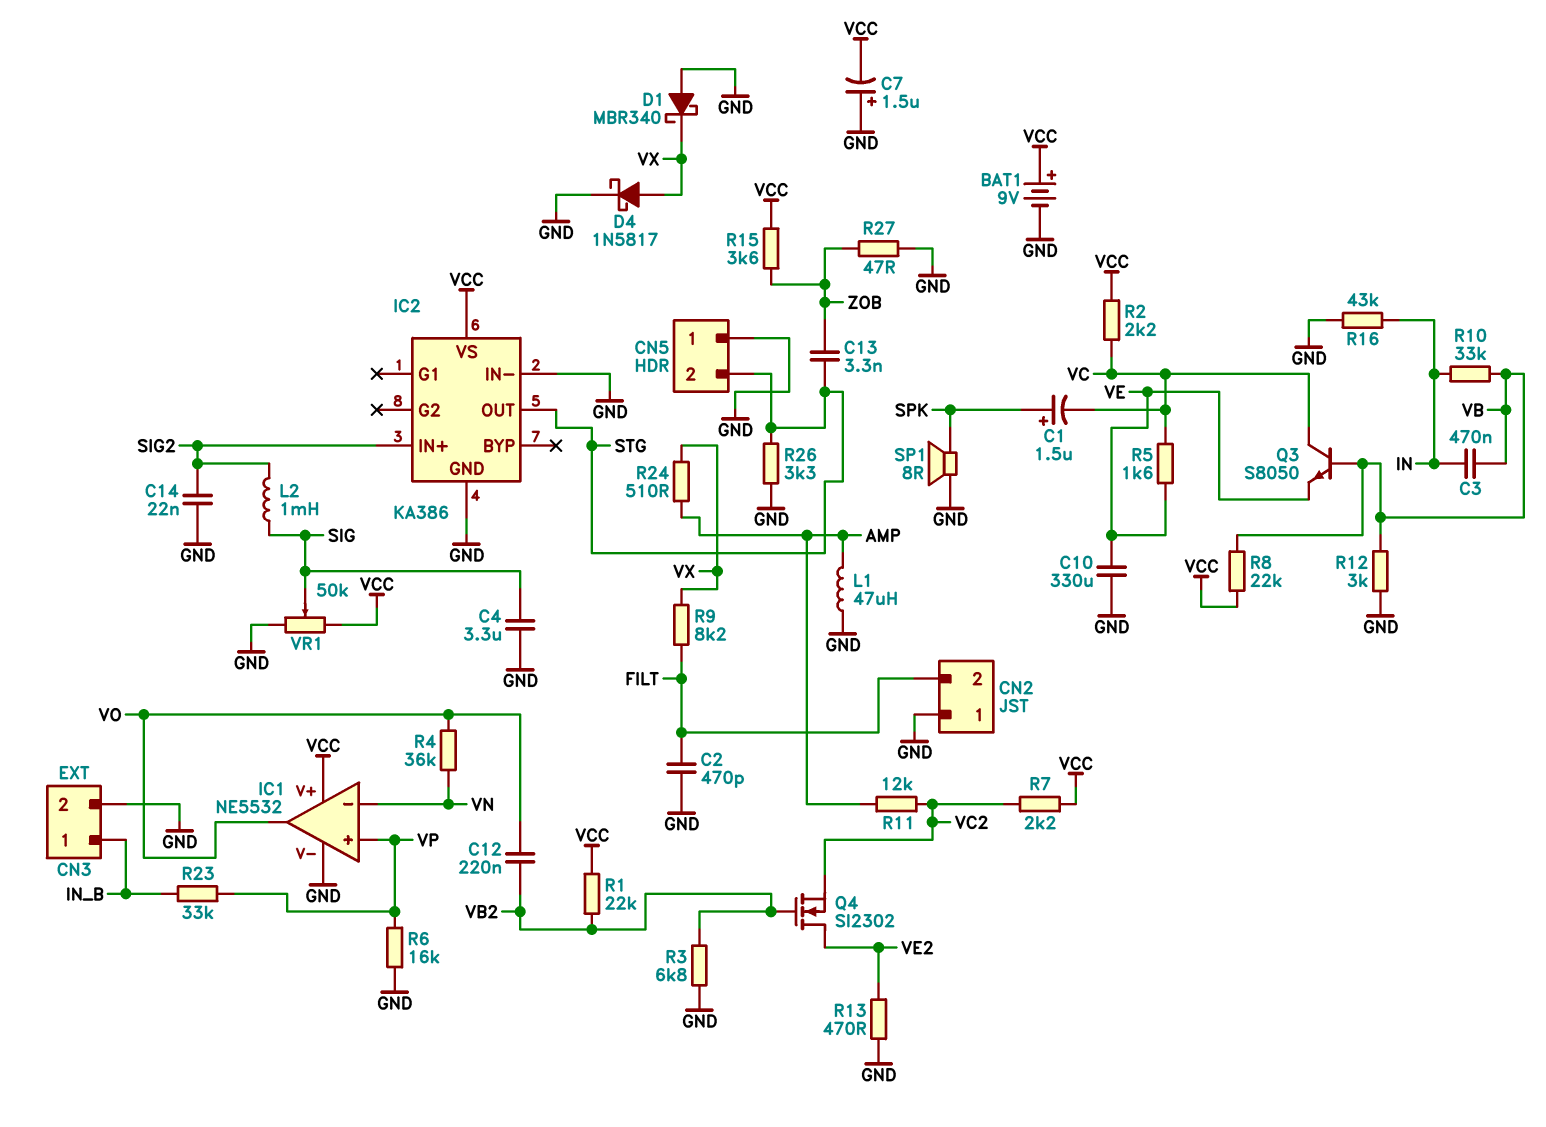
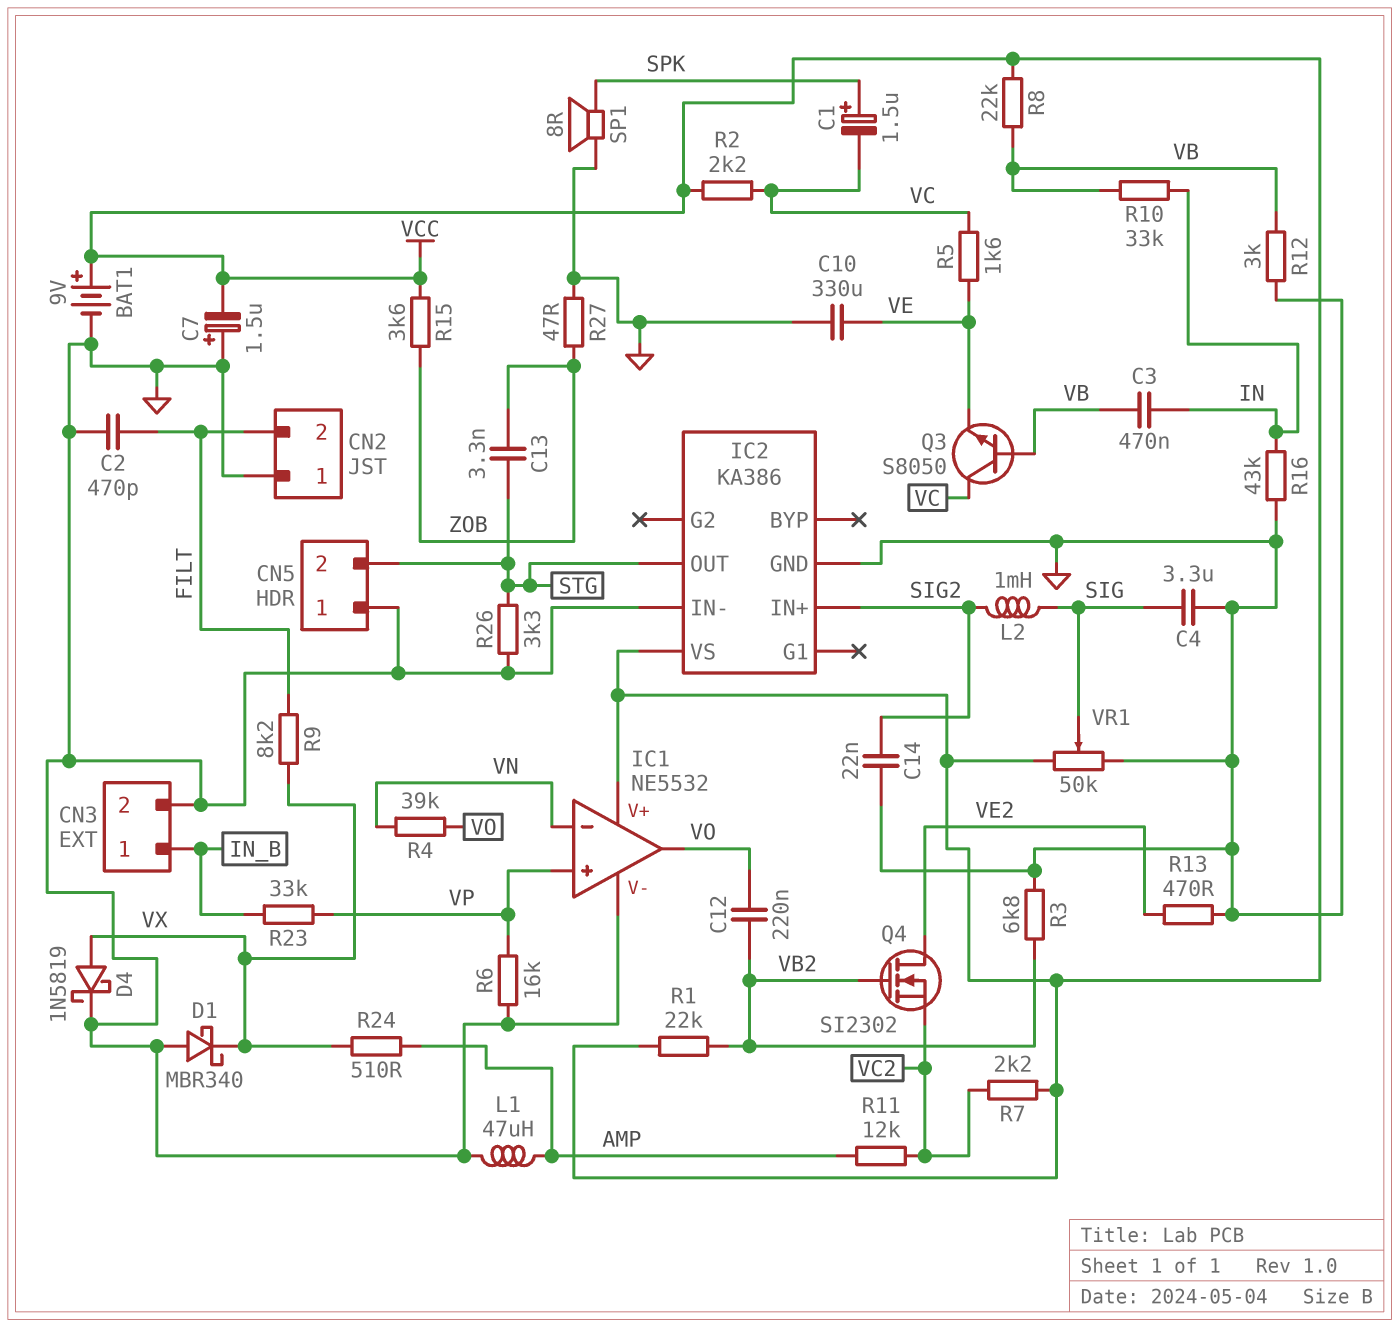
D4: schottky 1N5817 (A VX, K GND) -> schottky 1N5819 (A VX, K GND)
R4: 36k (VN, VO) -> 39k (VN, VO)

